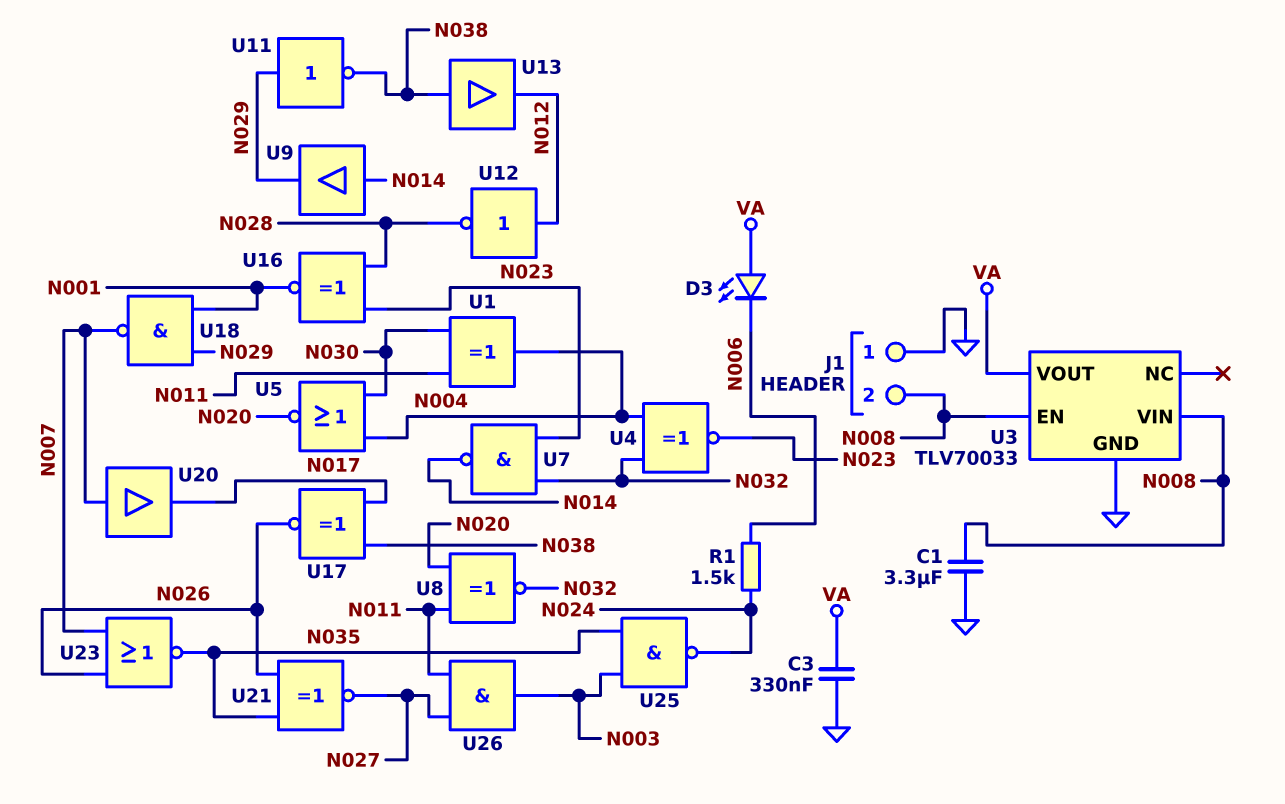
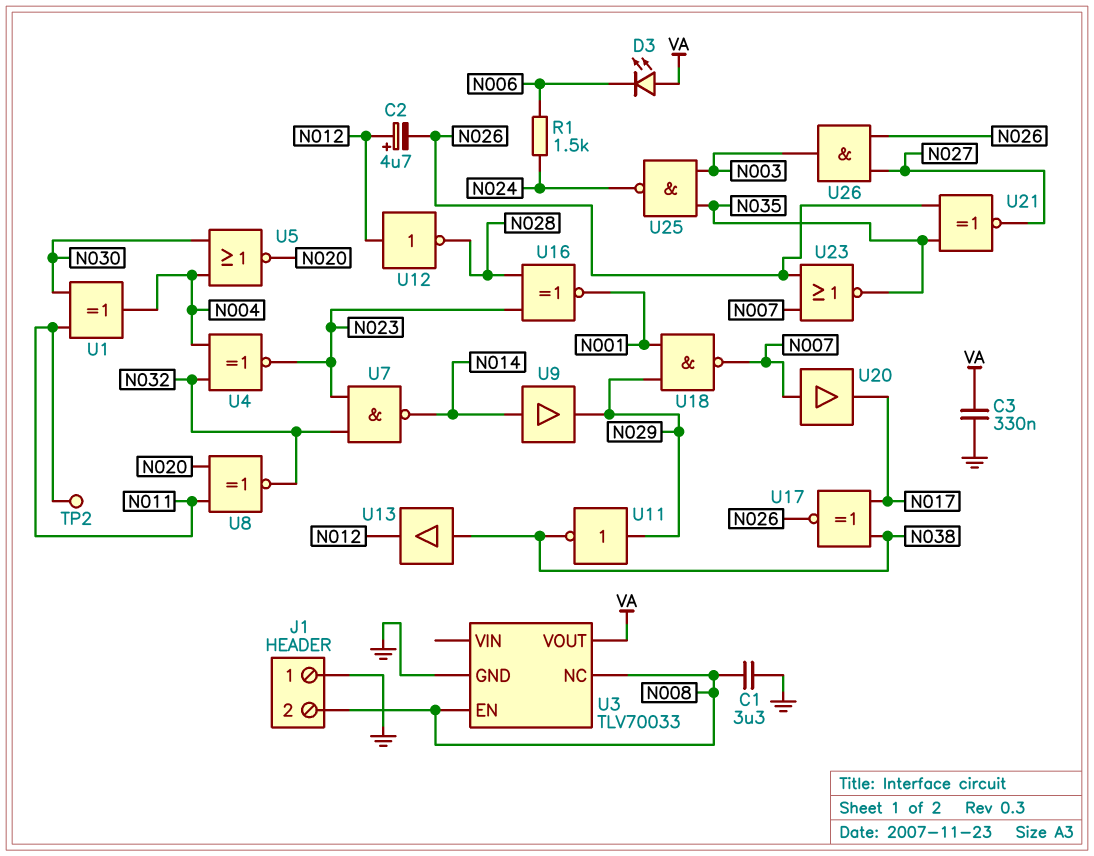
C2: none -> 4.7uF (plus N012, minus N026)
TP2: none -> test point (N011)
U3 pin NC: none -> N008
U3 pin VIN: N008 -> none
U26: AND (in N011, in N027, out N003) -> AND (in N026, in N027, out N003)

